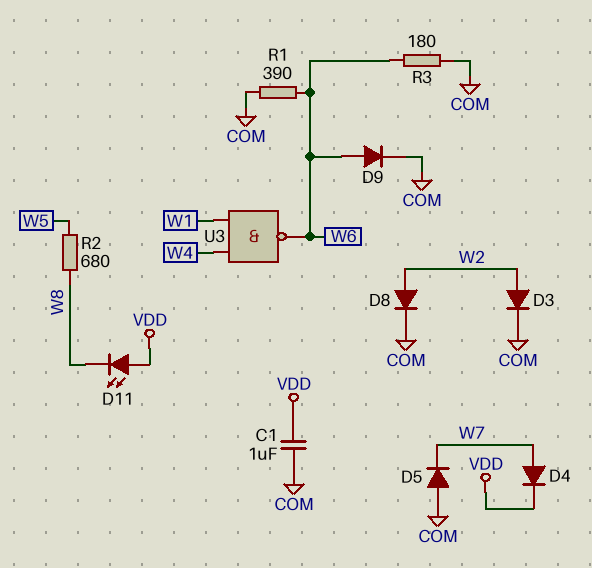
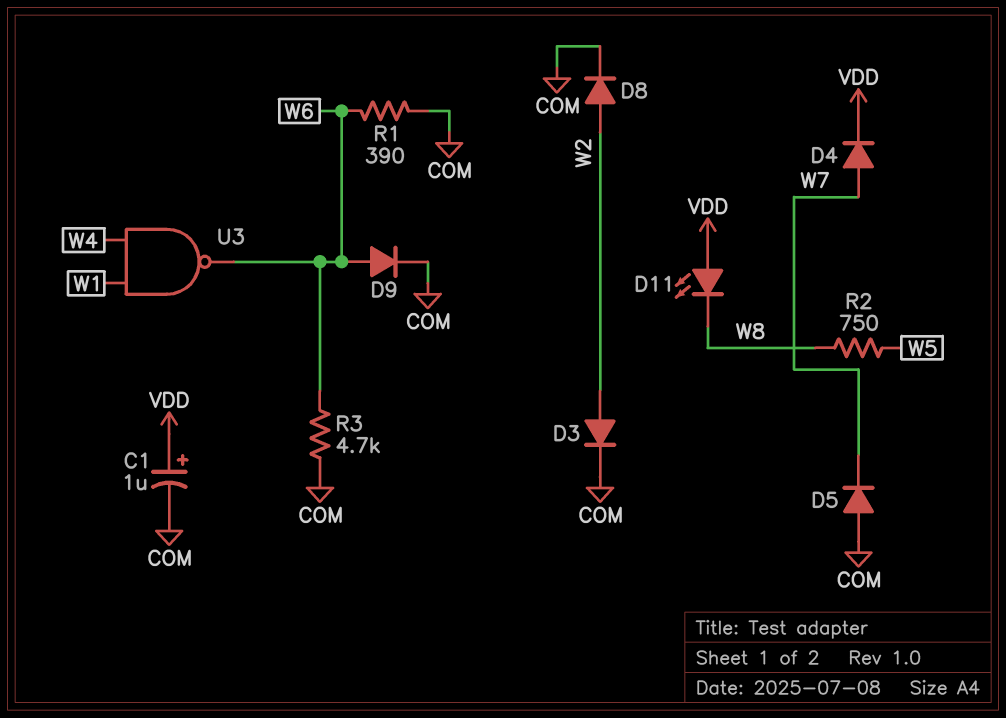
C1: 1uF (COM, VDD) -> 1uF (plus VDD, minus COM)
R2: 680 (W5, W8) -> 750 (W5, W8)
R3: 180 (COM, W6) -> 4.7k (COM, W6)

